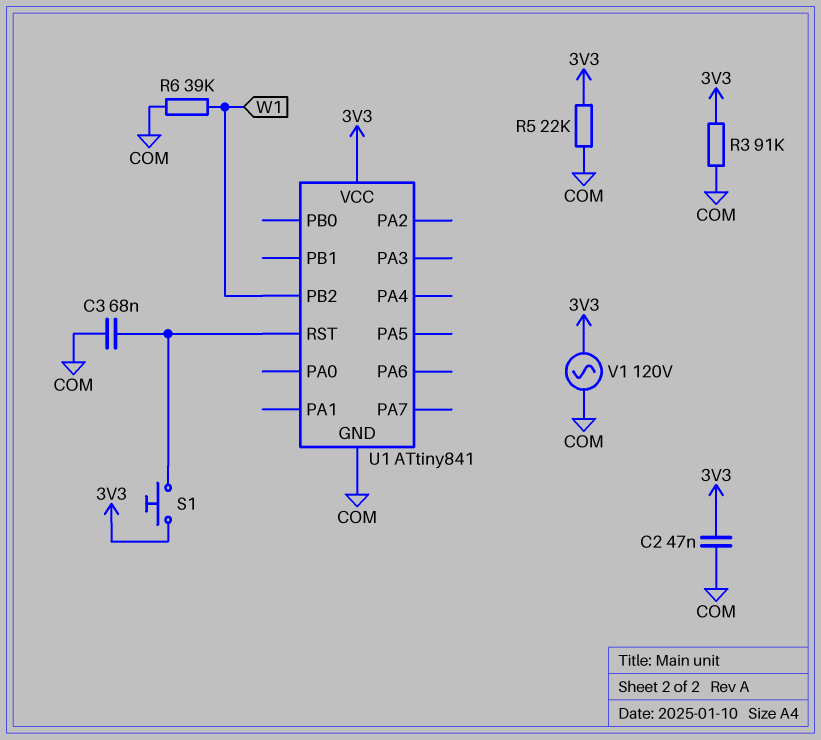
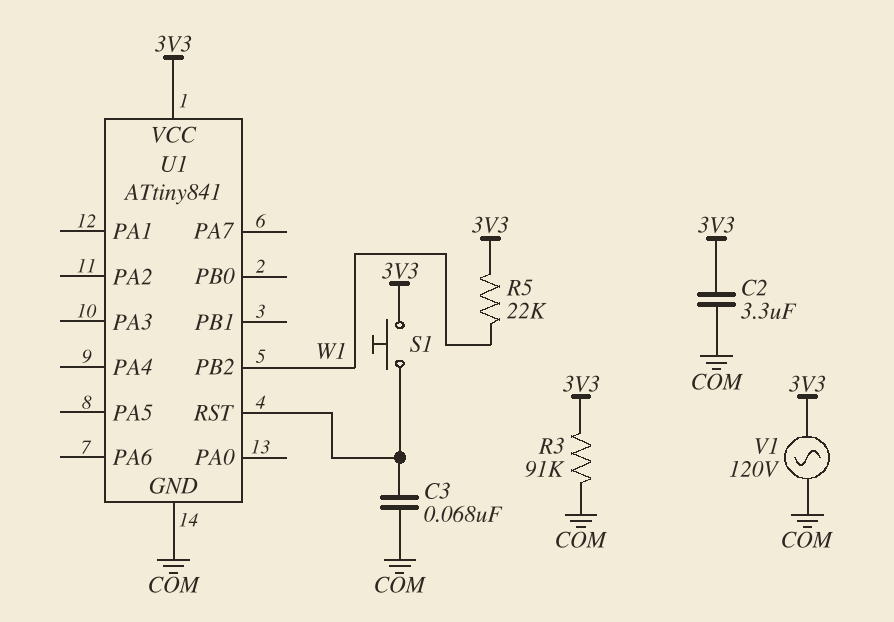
C2: 47nF (3V3, COM) -> 3.3uF (3V3, COM)
R5: 22k (3V3, COM) -> 22k (3V3, W1)
R6: 39k (COM, W1) -> none

